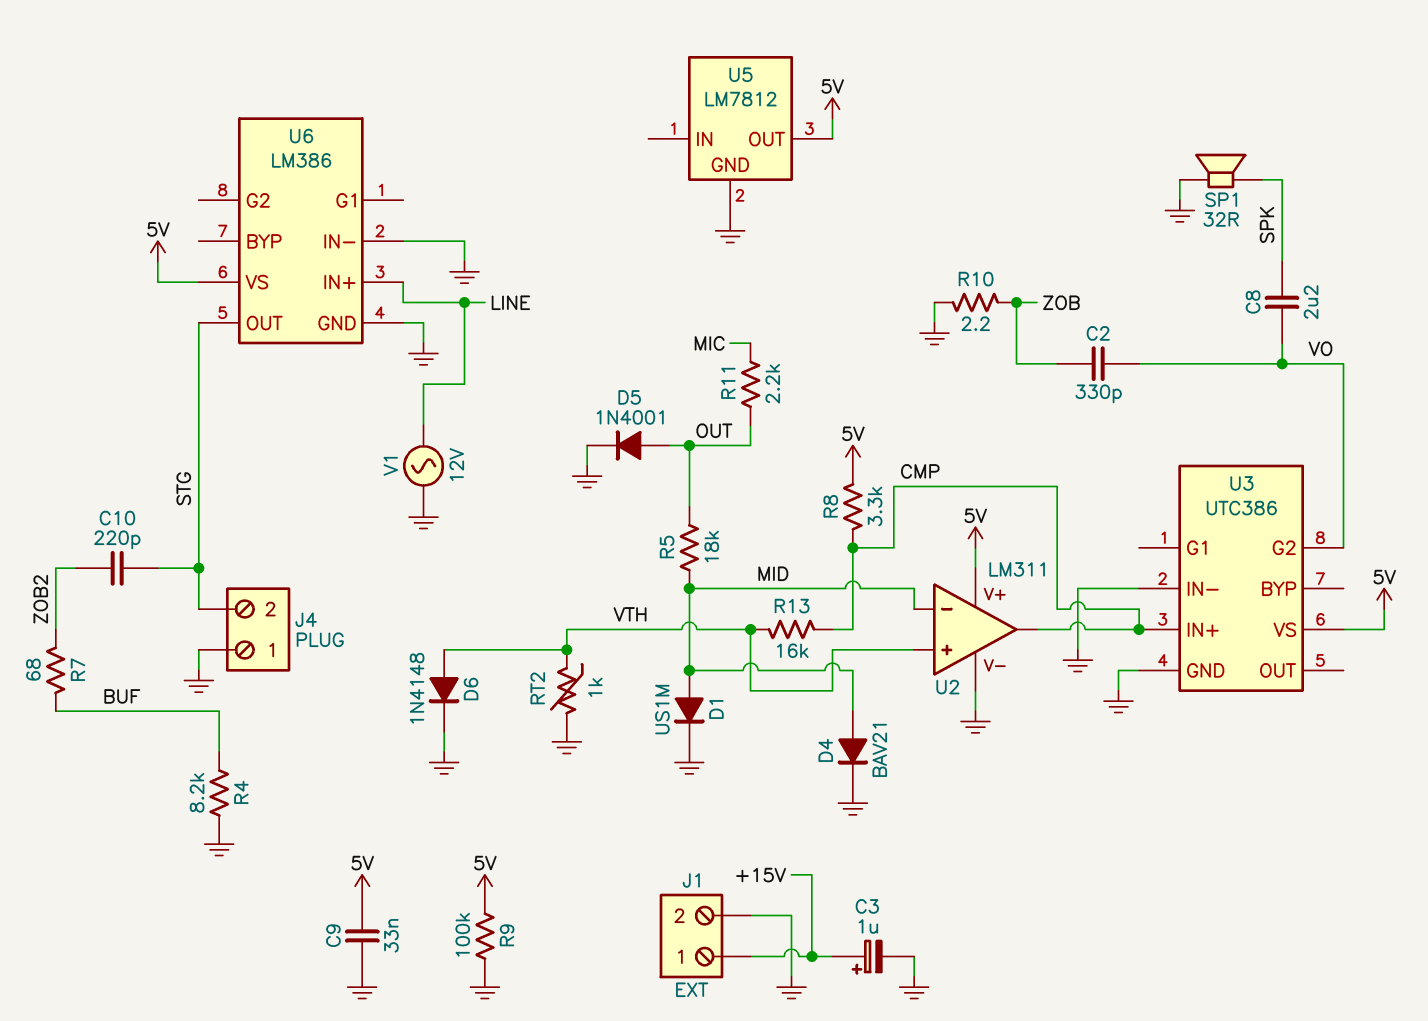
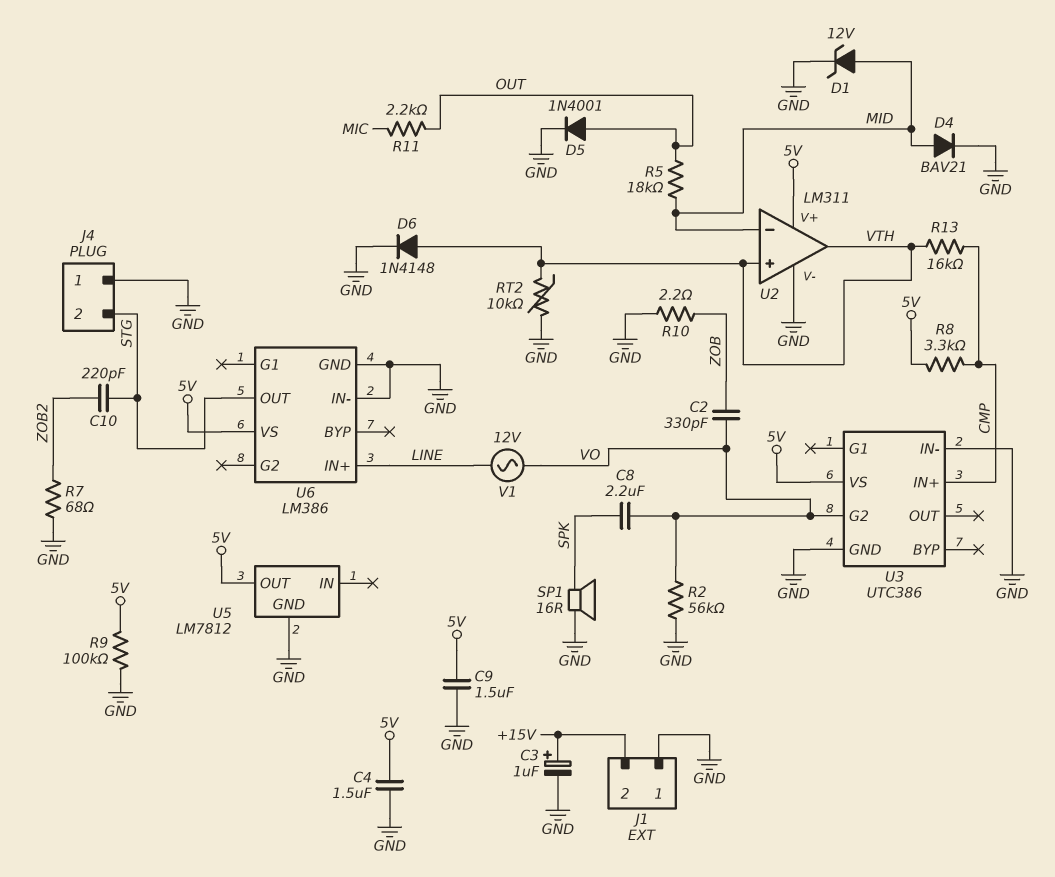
C4: none -> 1.5uF (5V, GND)
C9: 33nF (5V, GND) -> 1.5uF (5V, GND)
D1: diode US1M (A MID, K GND) -> zener 12V (A MID, K GND)
J1 pin 1: +15V -> GND
J1 pin 2: GND -> +15V
R2: none -> 56k (GND, VO)
R4: 8.2k (BUF, GND) -> none
R7: 68 (BUF, ZOB2) -> 68 (GND, ZOB2)
RT2: 1k (GND, VTH) -> 10k (GND, VTH)
SP1: speaker 32R (GND, SPK) -> speaker 16R (GND, SPK)
U2 pin out: CMP -> VTH
V1: AC 12V (GND, LINE) -> AC 12V (LINE, VO)

